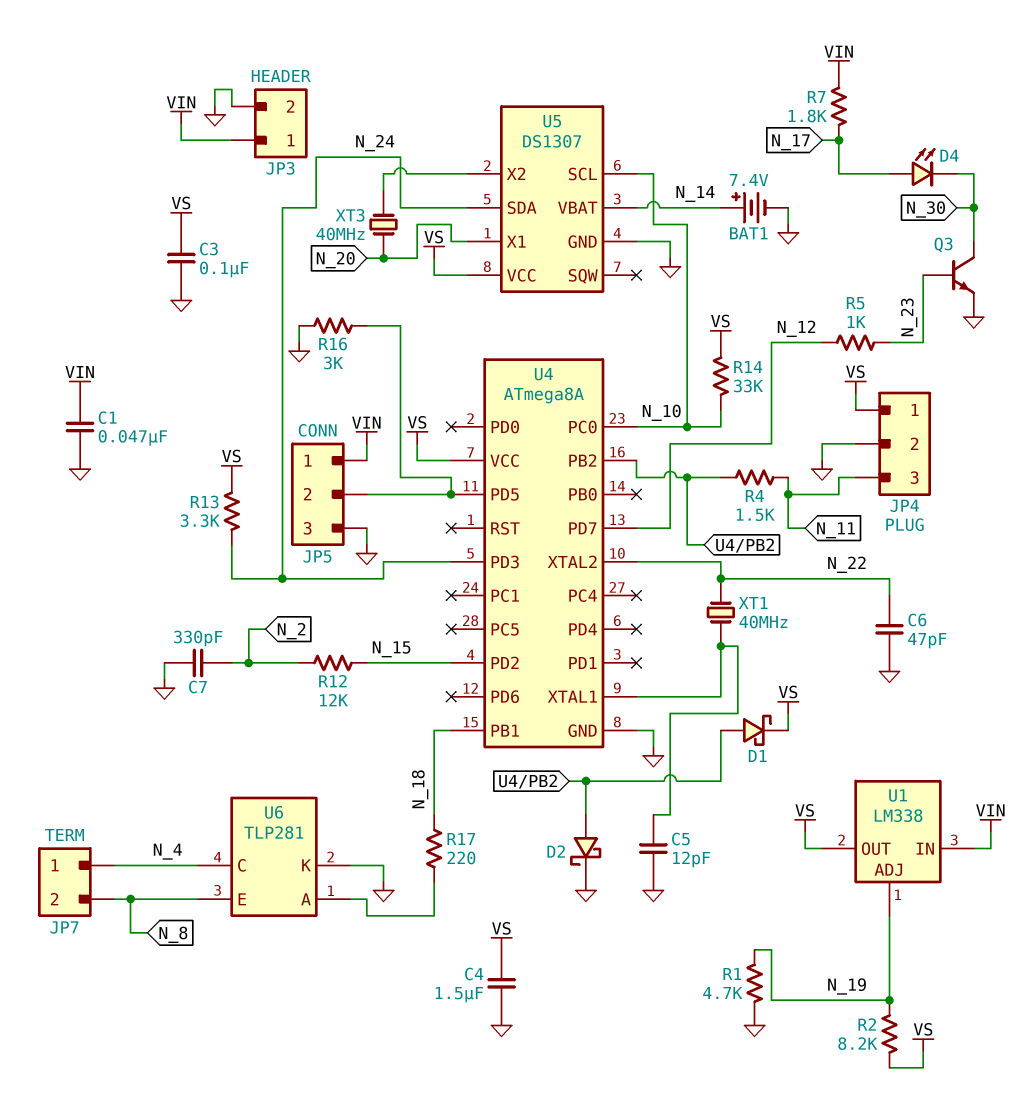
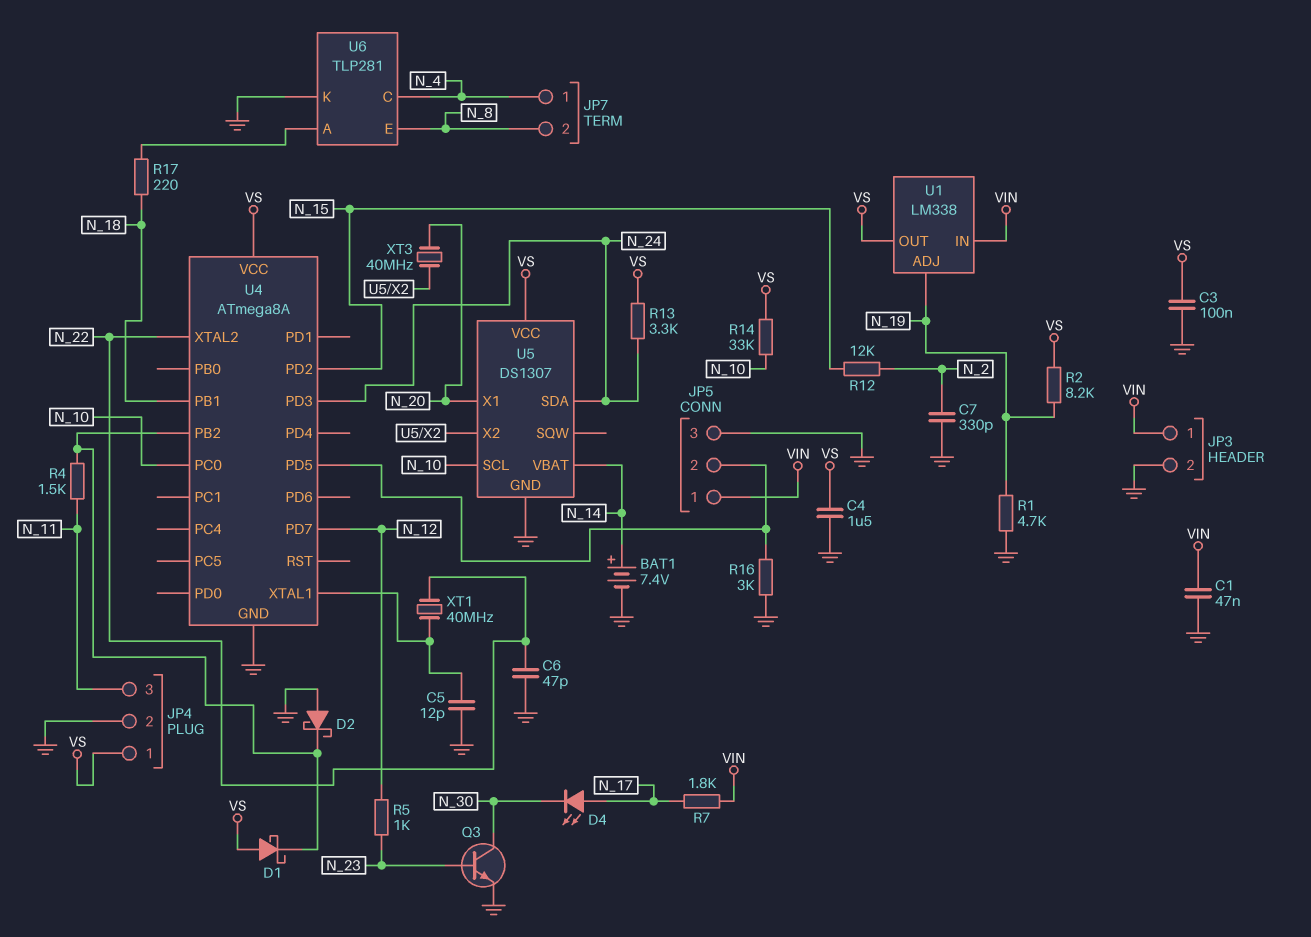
D1: schottky (A U4/PB2, K VS) -> schottky (A VS, K U4/PB2)
D2: schottky (A U4/PB2, K GND) -> schottky (A GND, K U4/PB2)

